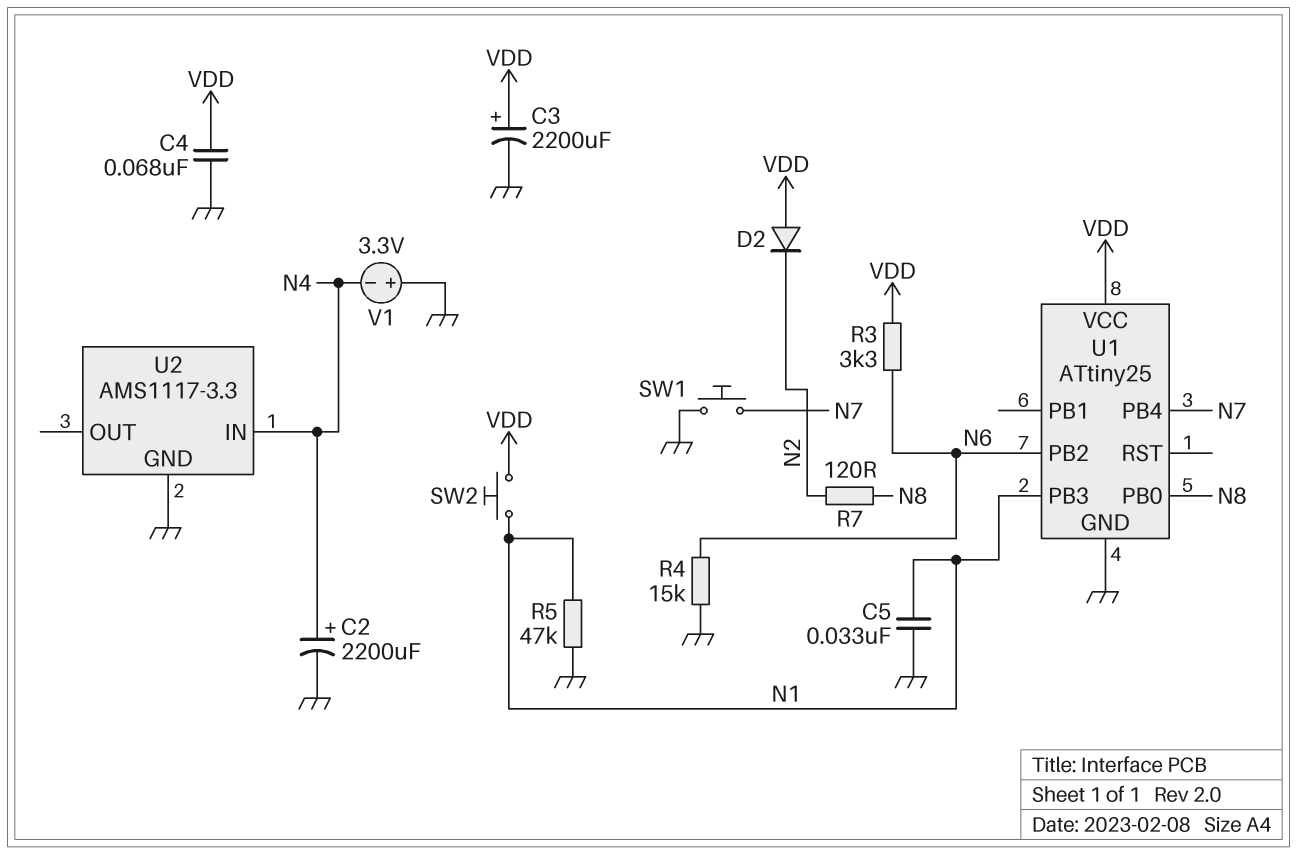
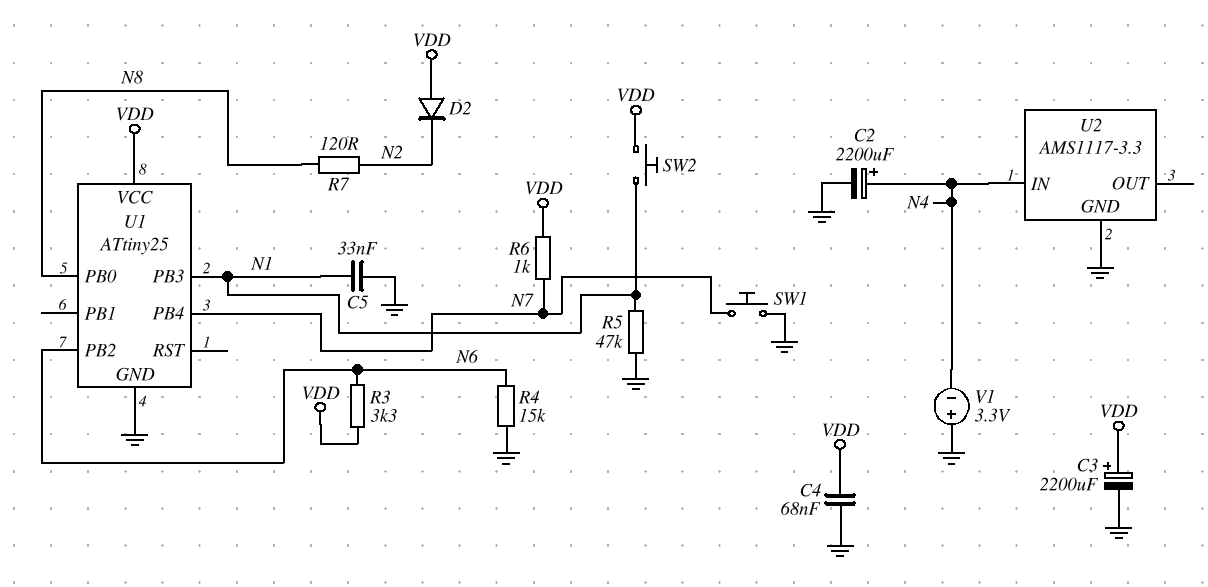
R6: none -> 1k (N7, VDD)

